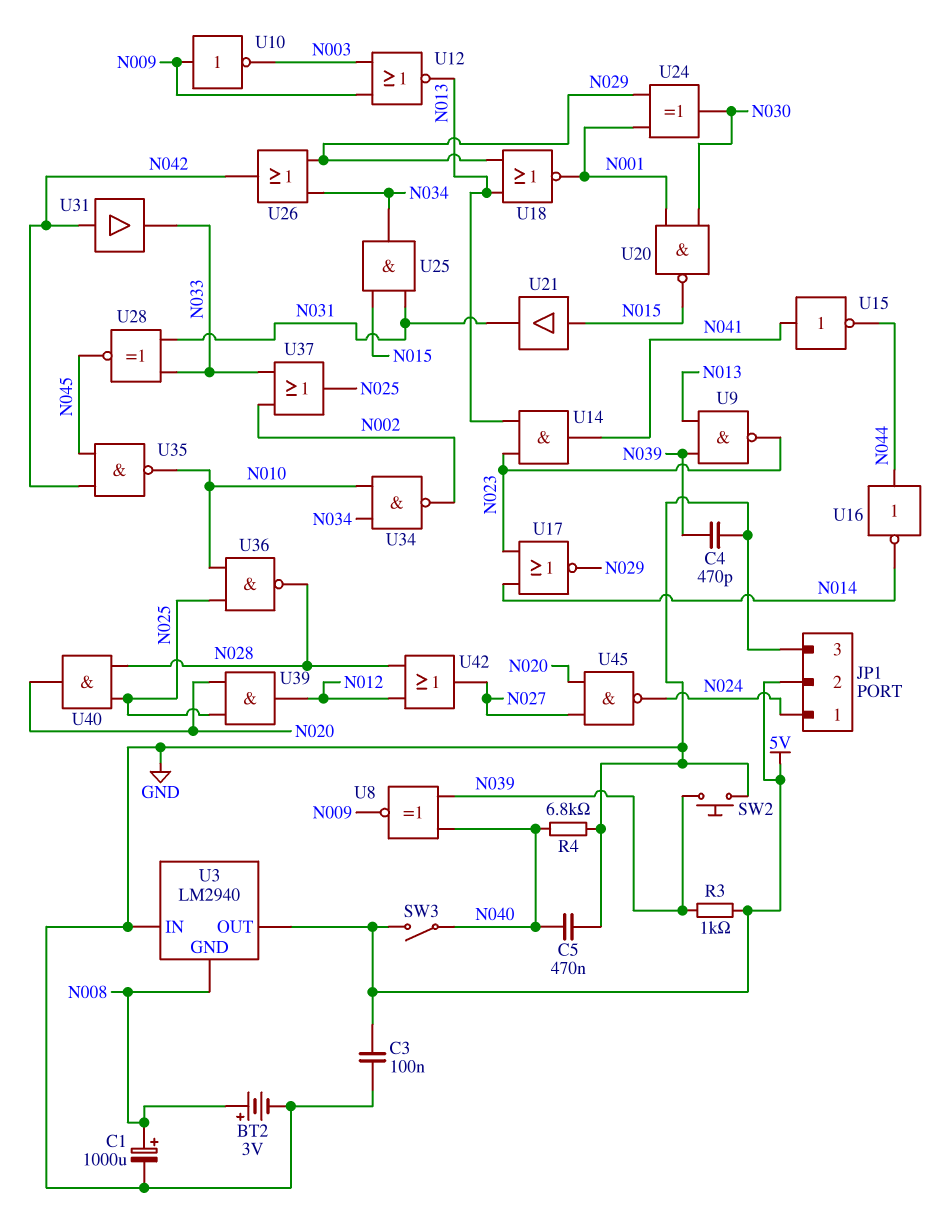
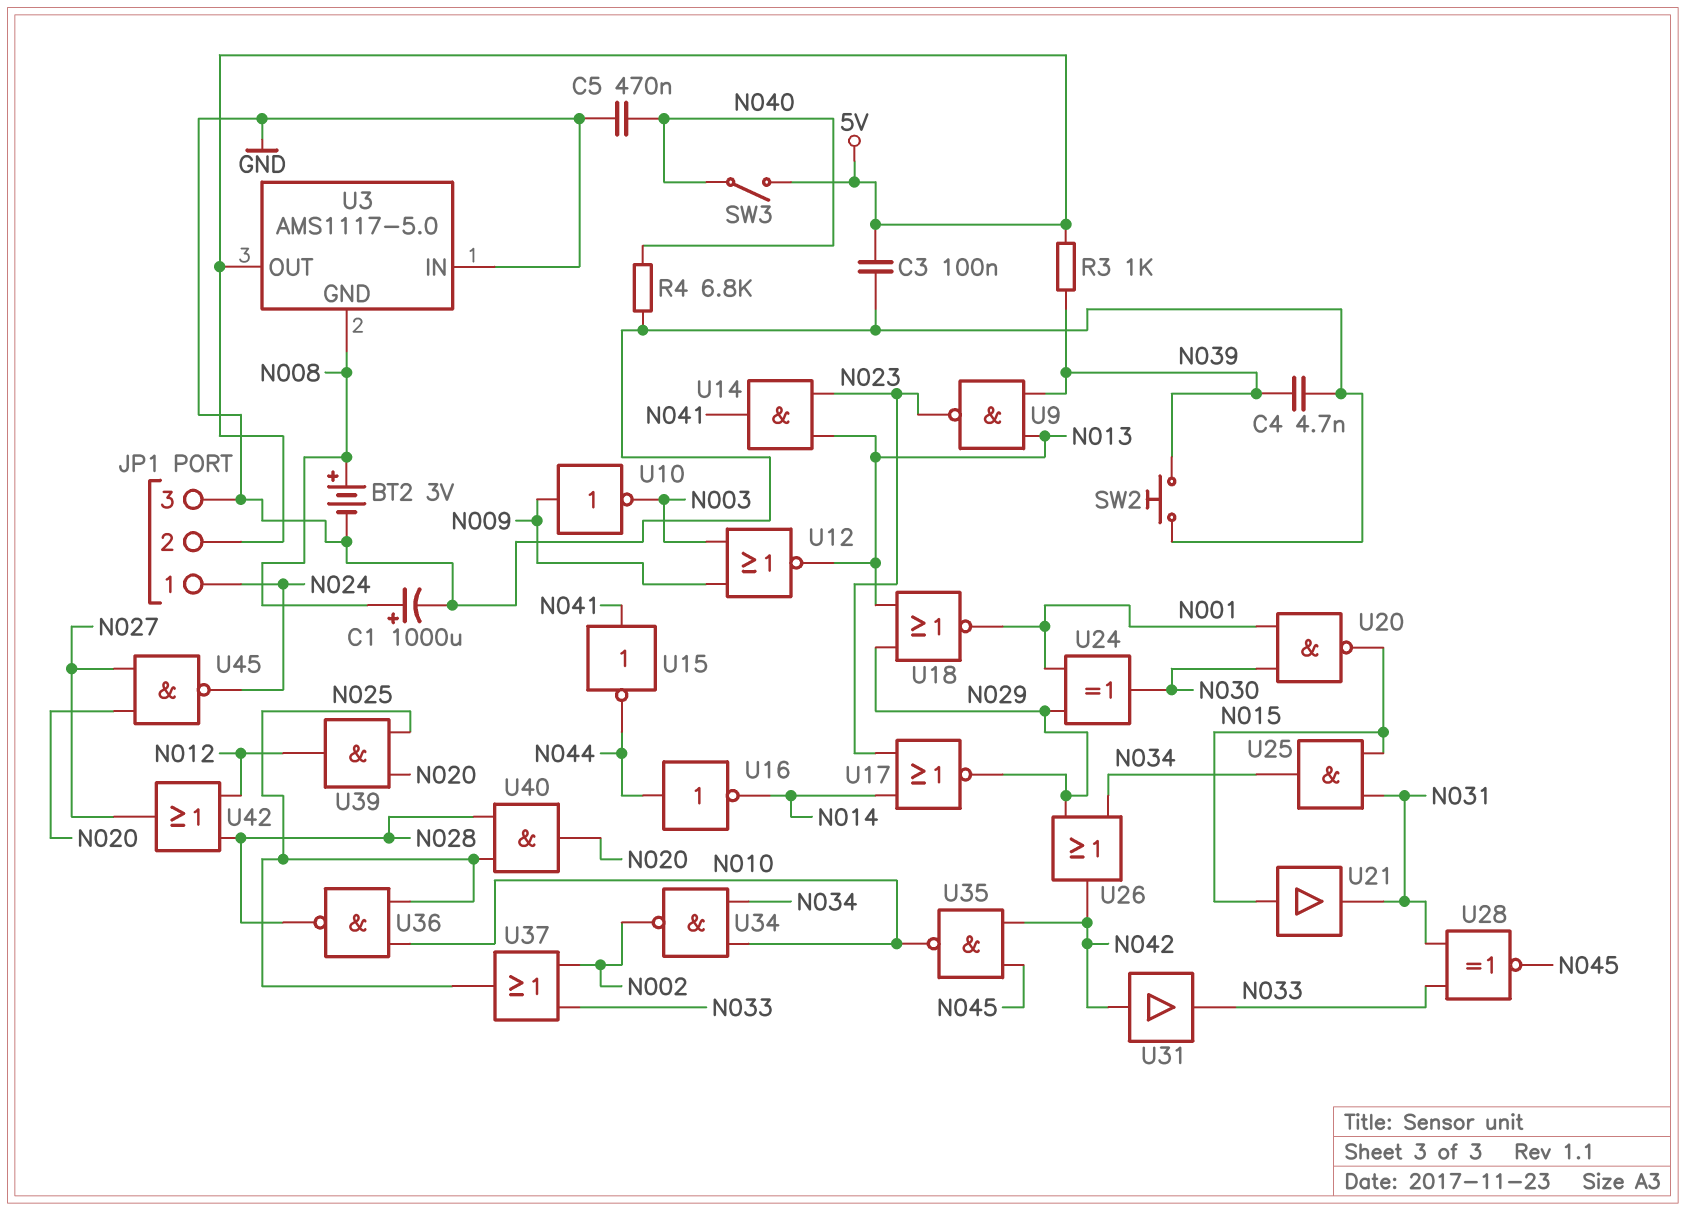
C4: 470pF (GND, N039) -> 4.7nF (GND, N039)
U3: LM2940 -> AMS1117-5.0
U8: XNOR (in N039, in N040, out N009) -> none

